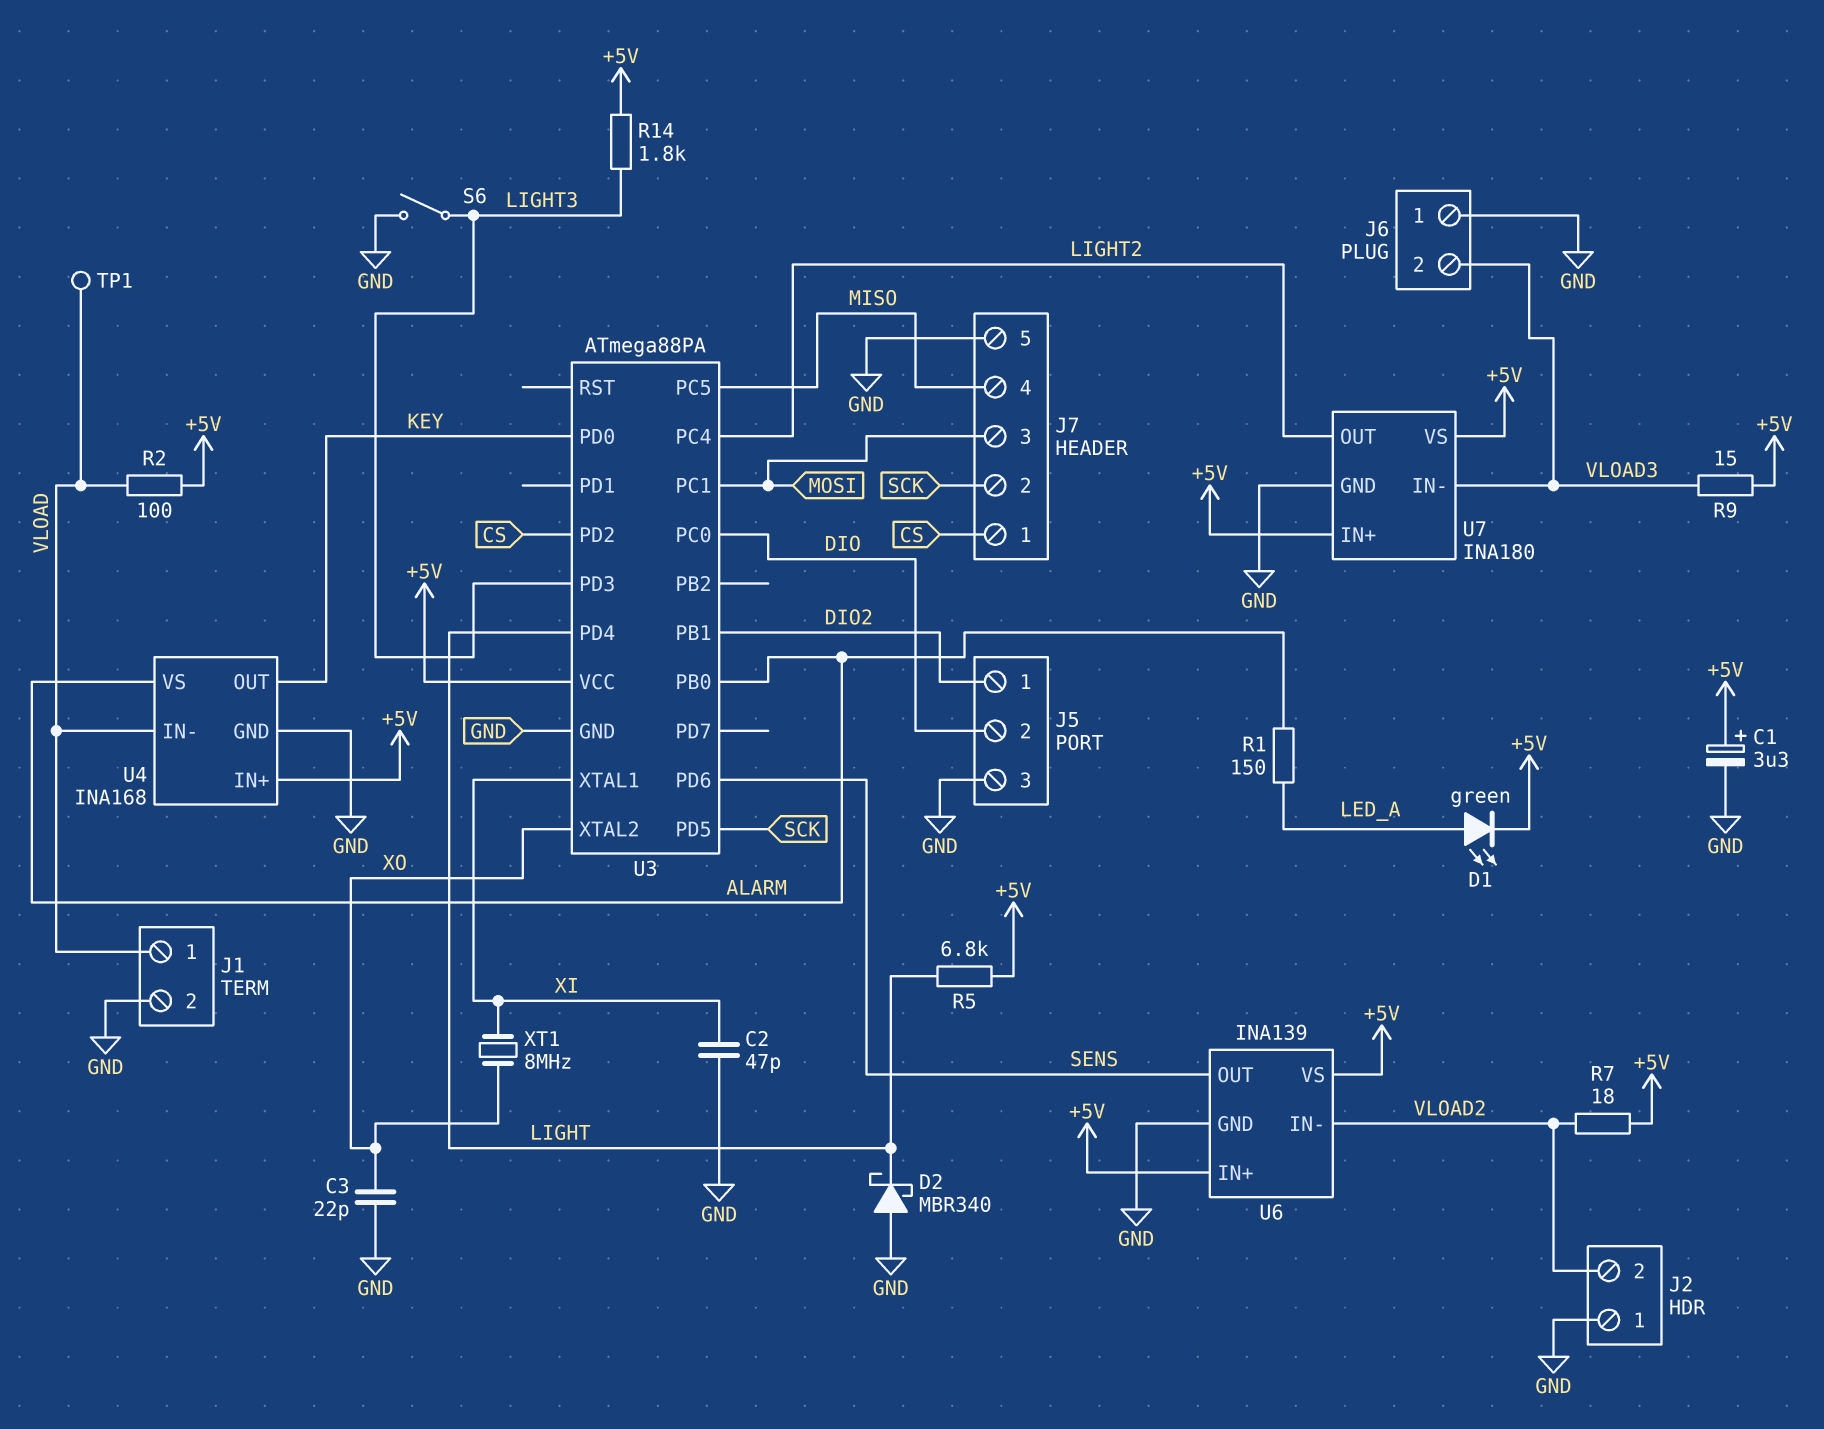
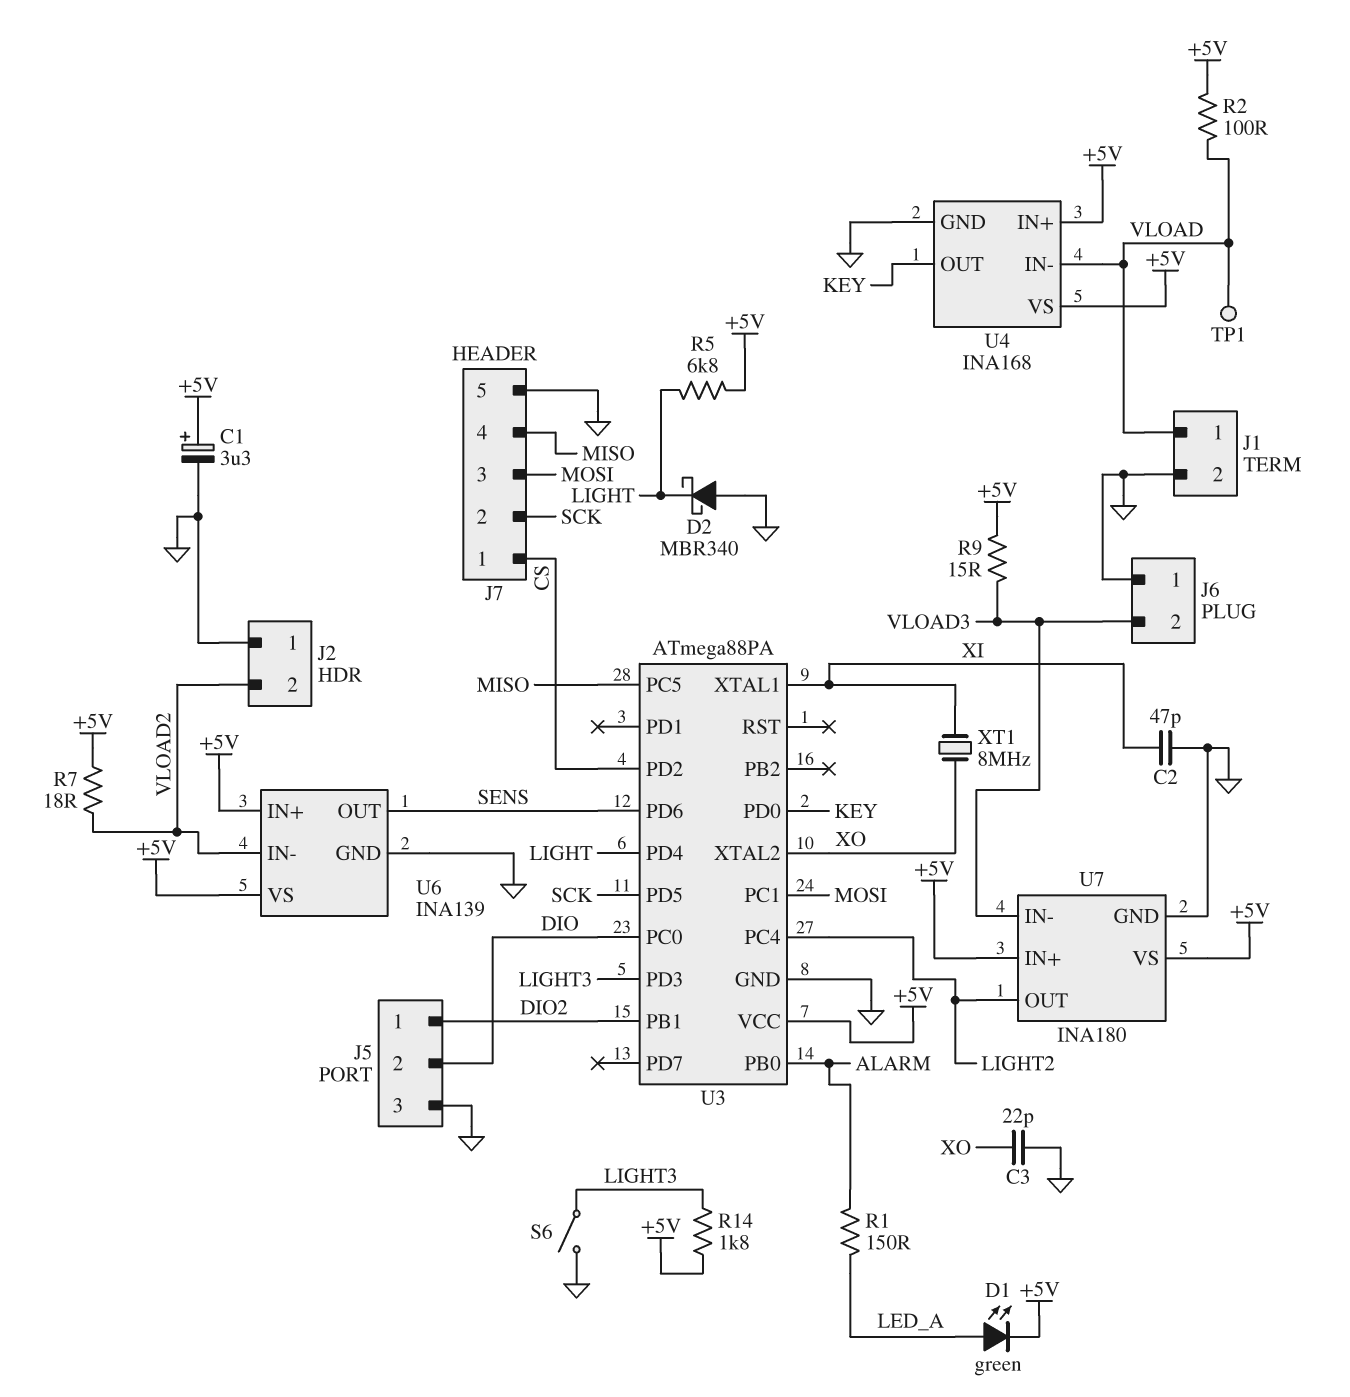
U4 pin VS: ALARM -> +5V

